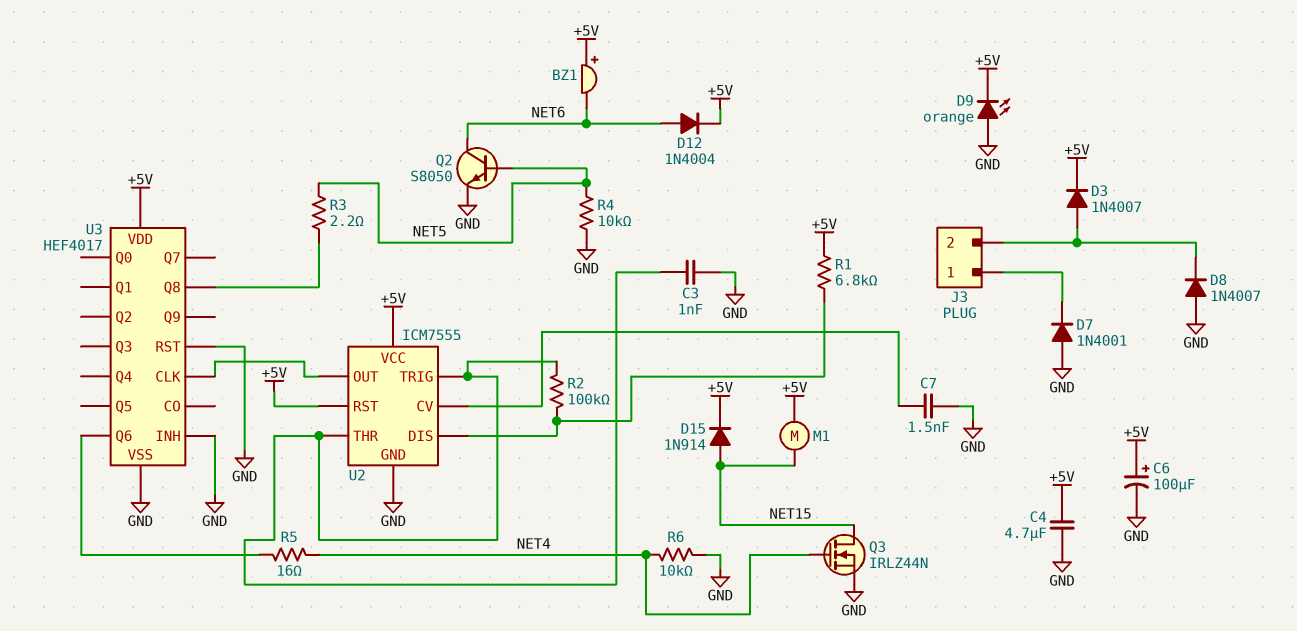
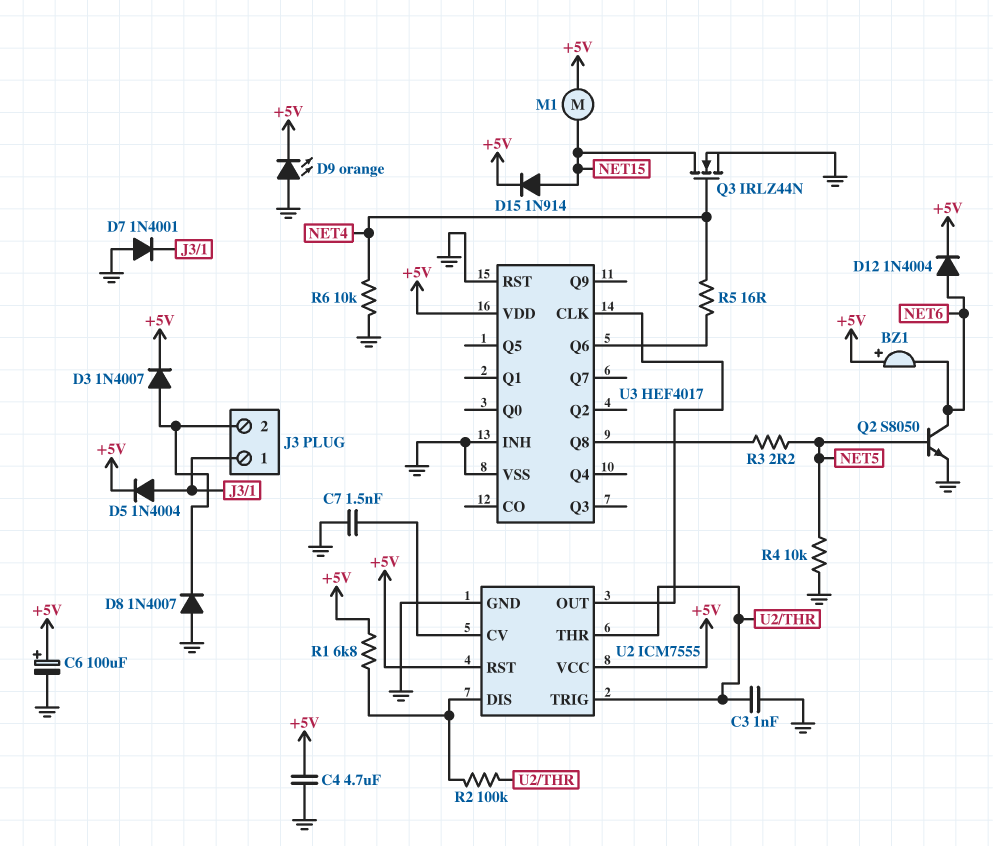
D5: none -> diode 1N4004 (A J3/1, K +5V)

